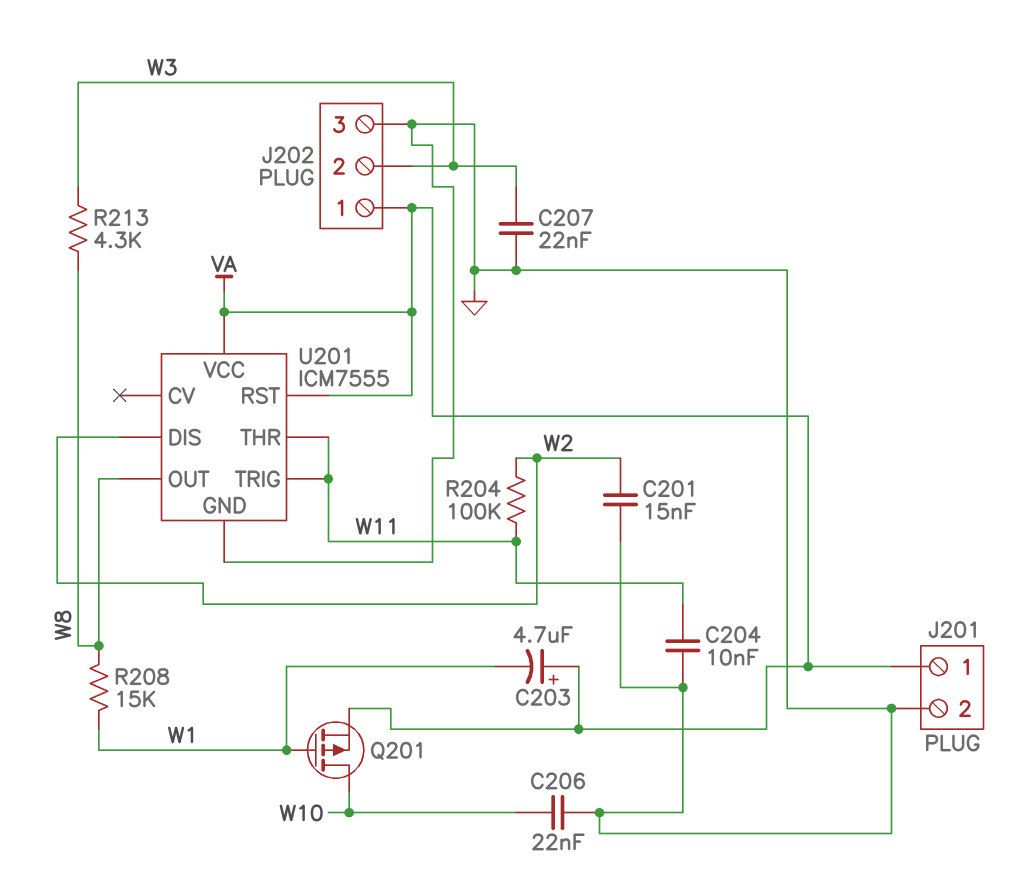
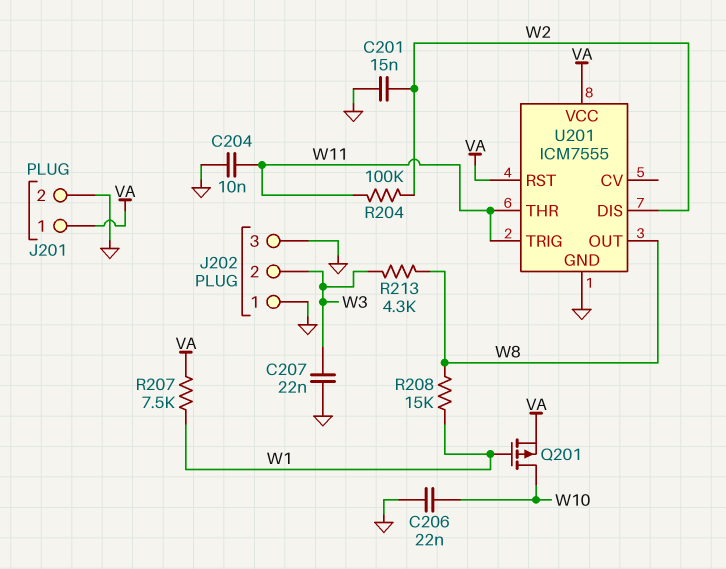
C203: 4.7uF (plus VA, minus W1) -> none
J202 pin 1: VA -> GND
R207: none -> 7.5k (VA, W1)

